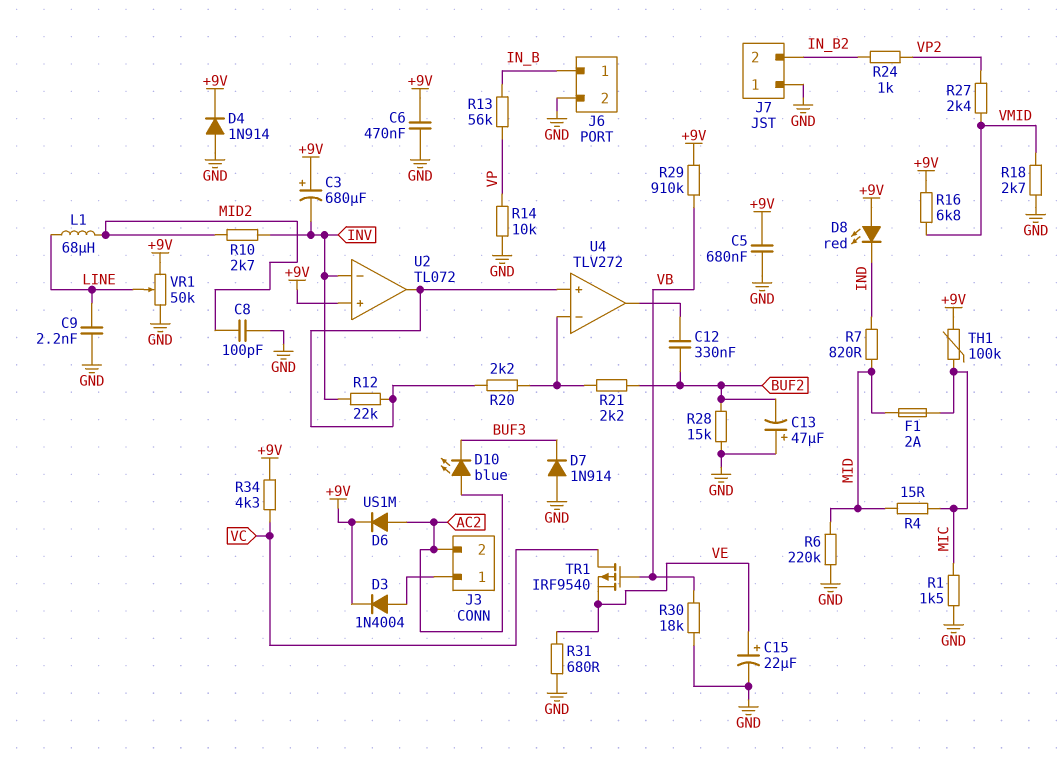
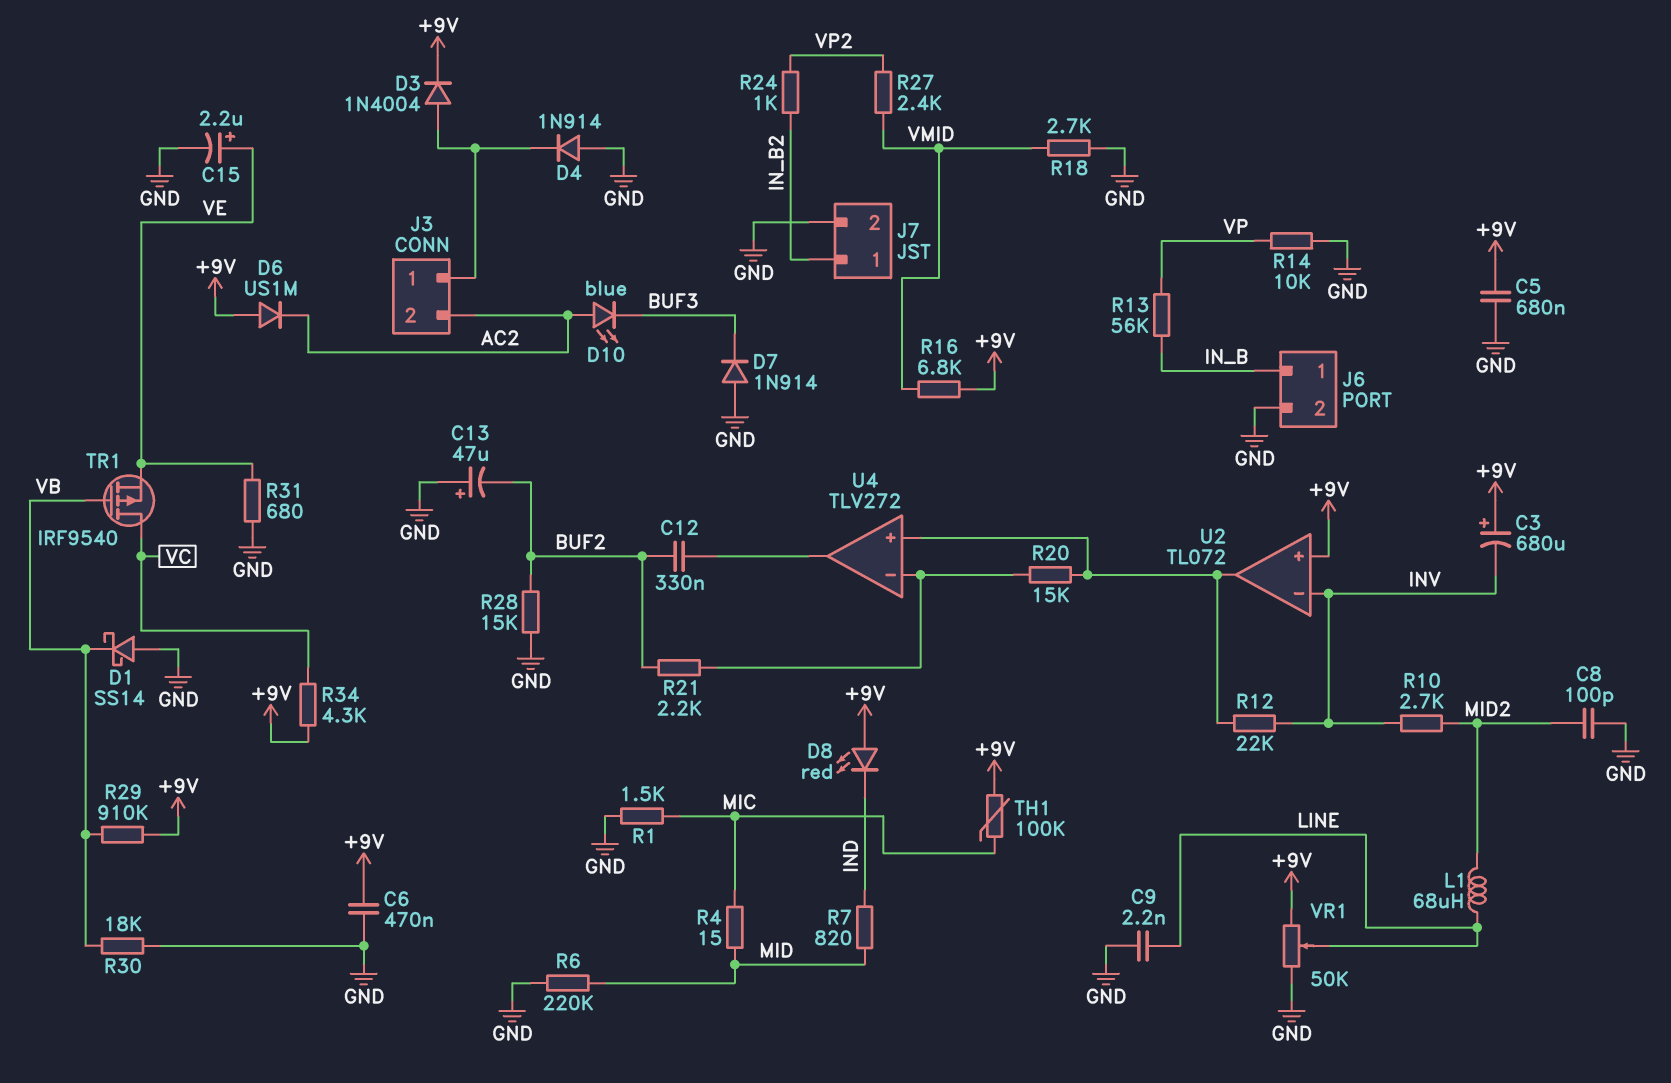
C15: 22uF (plus VE, minus GND) -> 2.2uF (plus VE, minus GND)
D1: none -> schottky SS14 (A GND, K VB)
D4: diode 1N914 (A GND, K +9V) -> diode 1N914 (A GND, K J3/1)
D6: diode US1M (A AC2, K +9V) -> diode US1M (A +9V, K AC2)
F1: 2A (MIC, MID) -> none
J7 pin 1: GND -> IN_B2
J7 pin 2: IN_B2 -> GND
R20: 2.2k (U2/out, U4/in-) -> 15k (U2/out, U4/in-)

